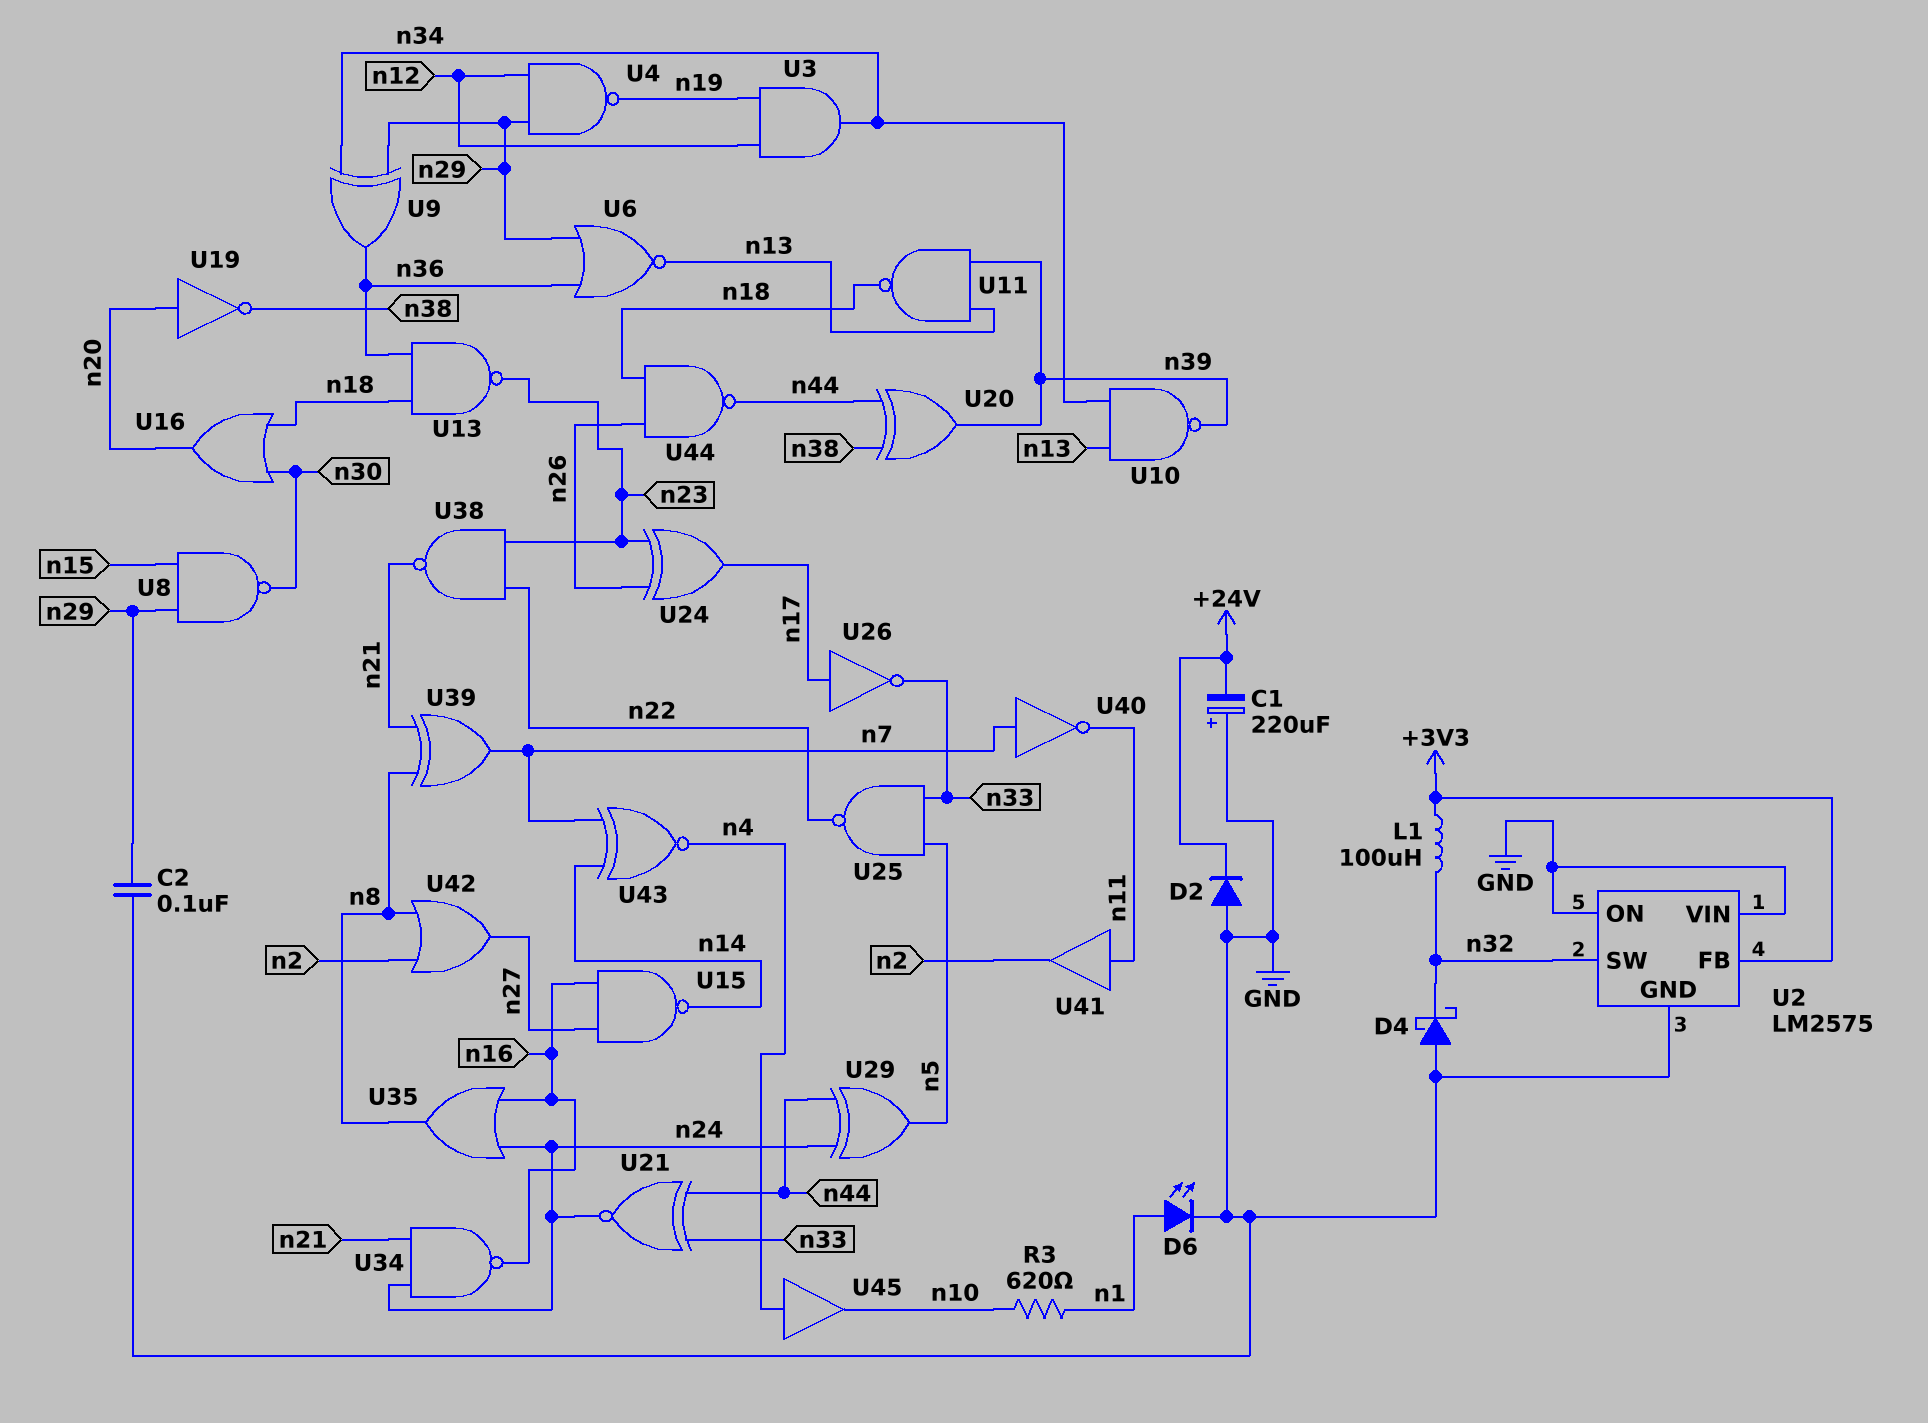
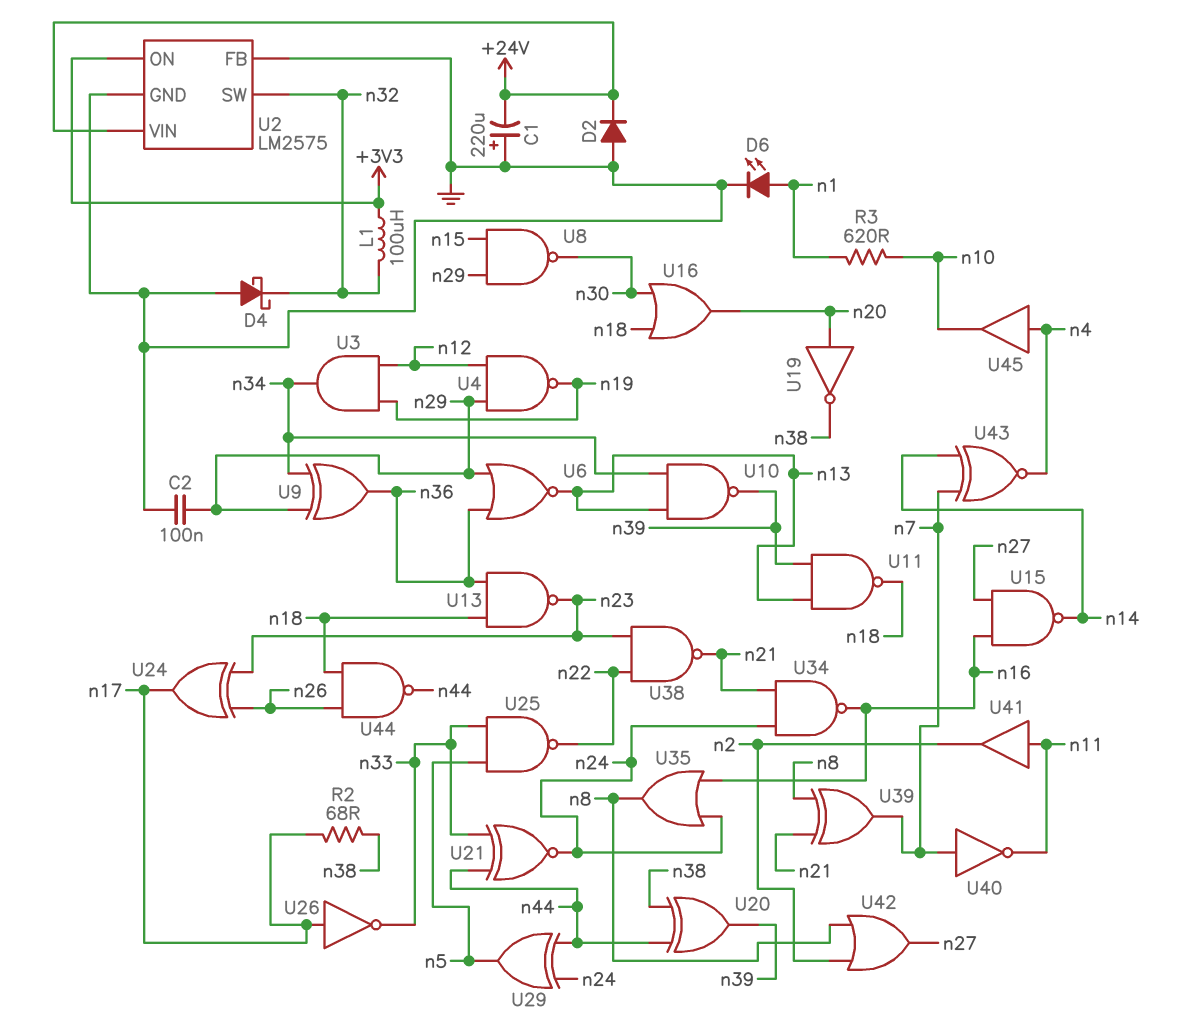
R2: none -> 68 (n17, n38)
U2 pin FB: +3V3 -> GND
U2 pin ON: GND -> +3V3
U2 pin VIN: GND -> +24V

